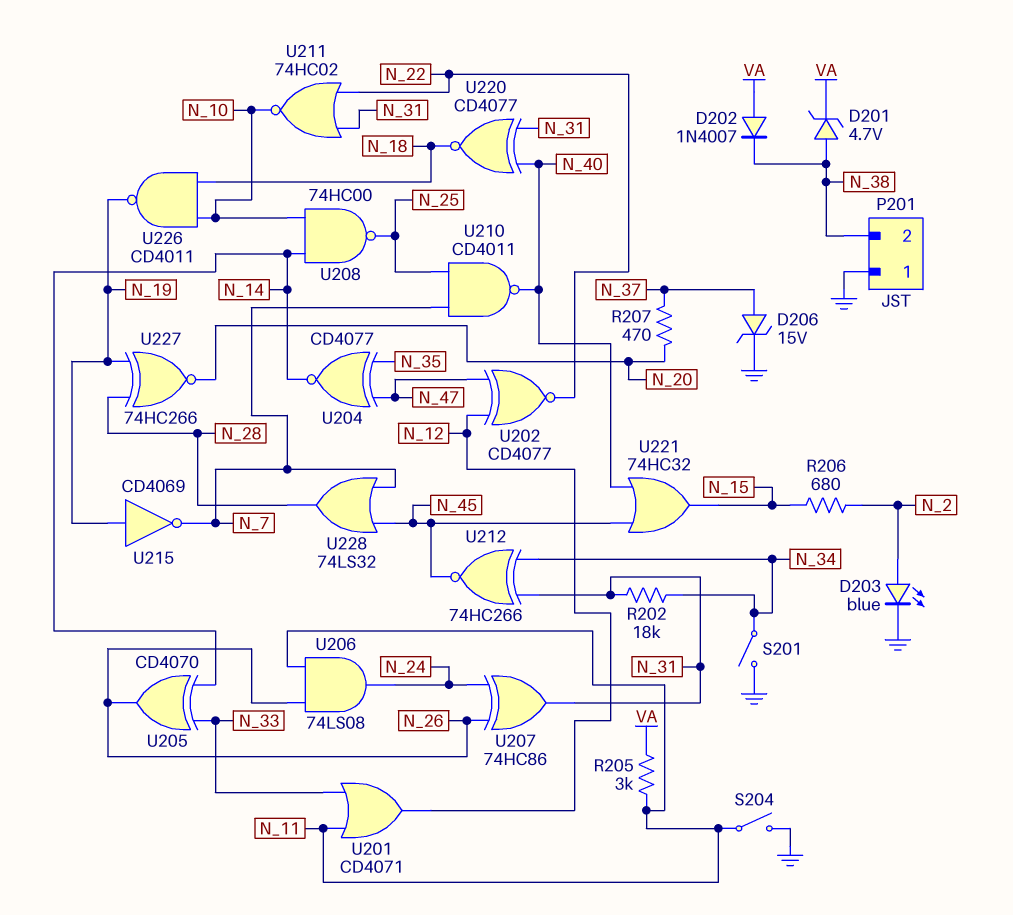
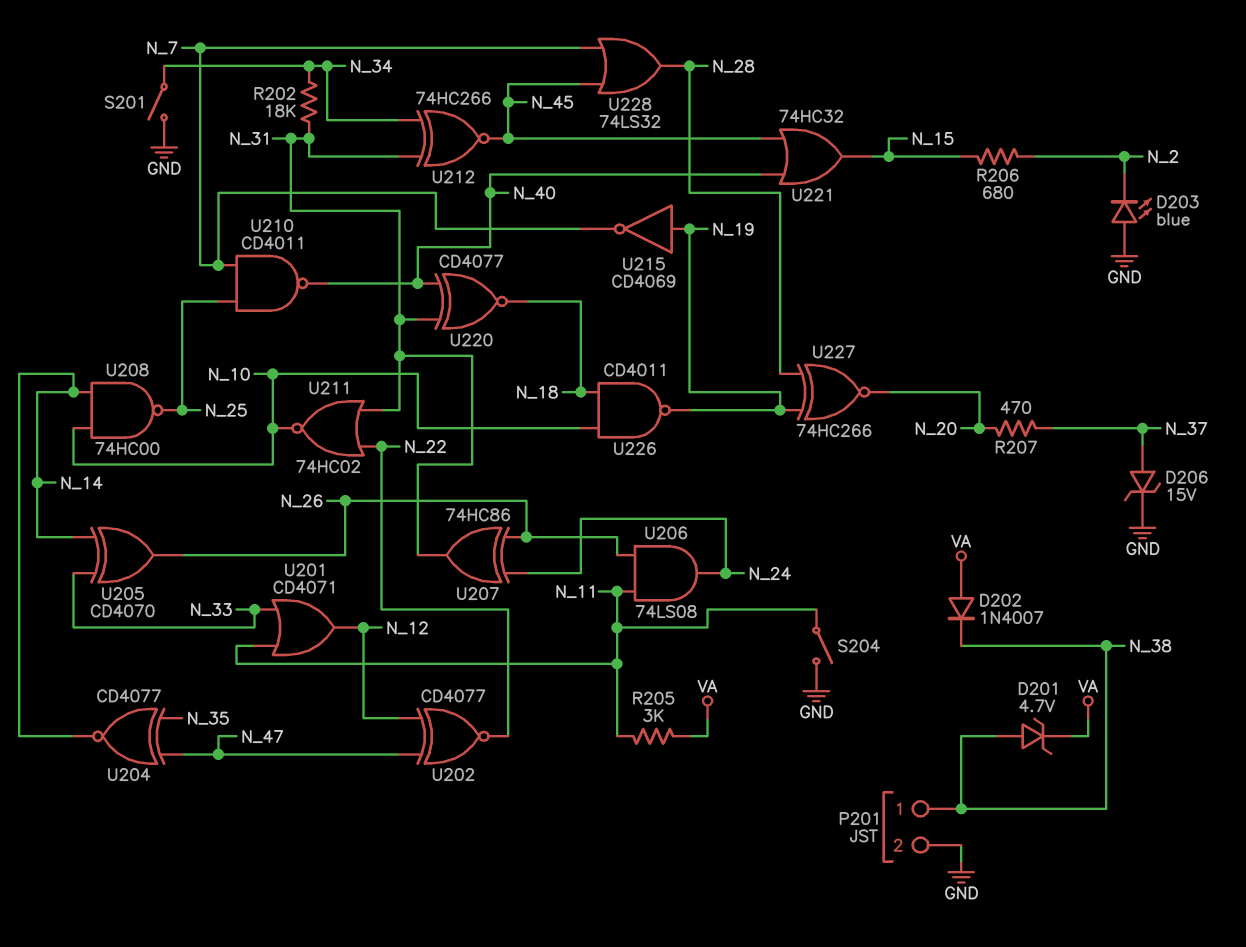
D203: LED blue (A N_2, K GND) -> LED blue (A GND, K N_2)
P201 pin 1: GND -> N_38
P201 pin 2: N_38 -> GND

